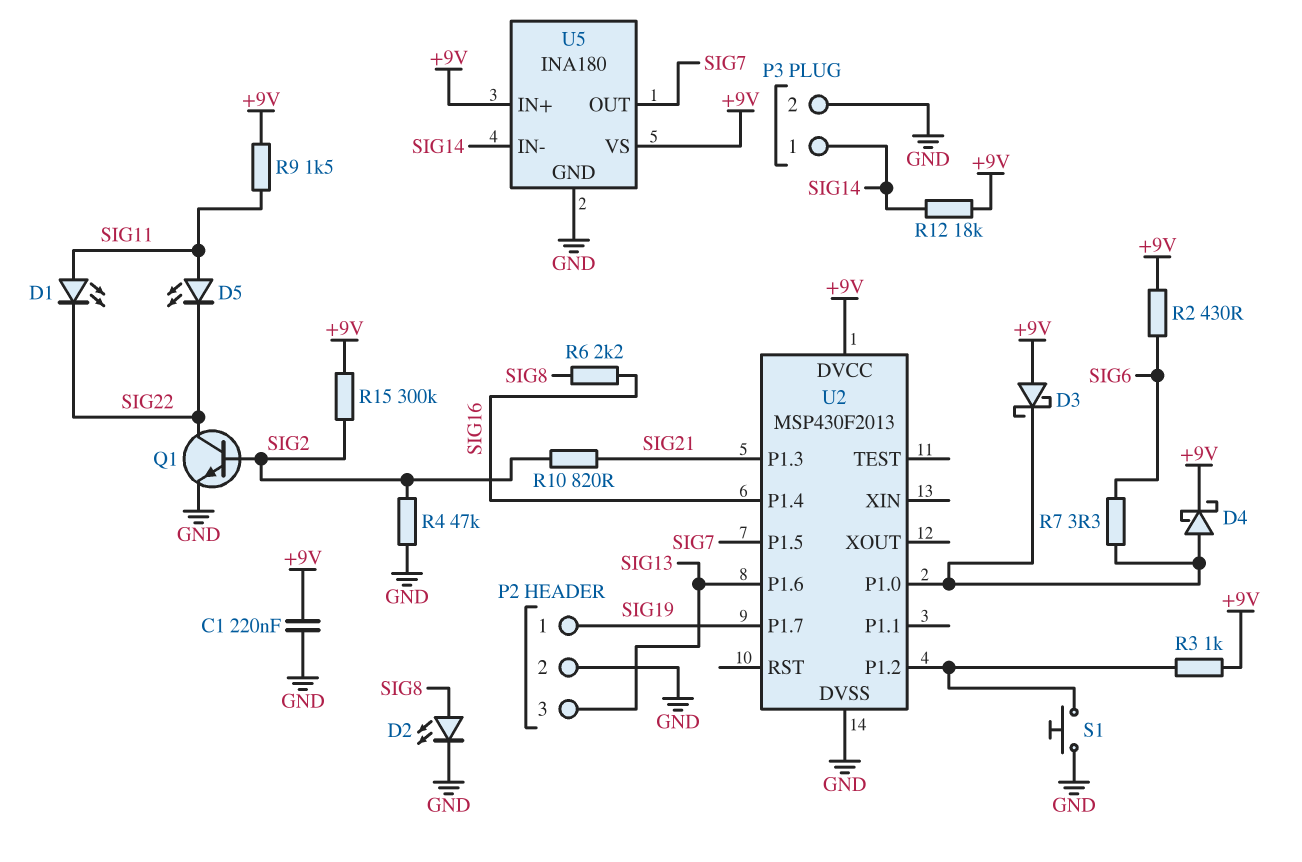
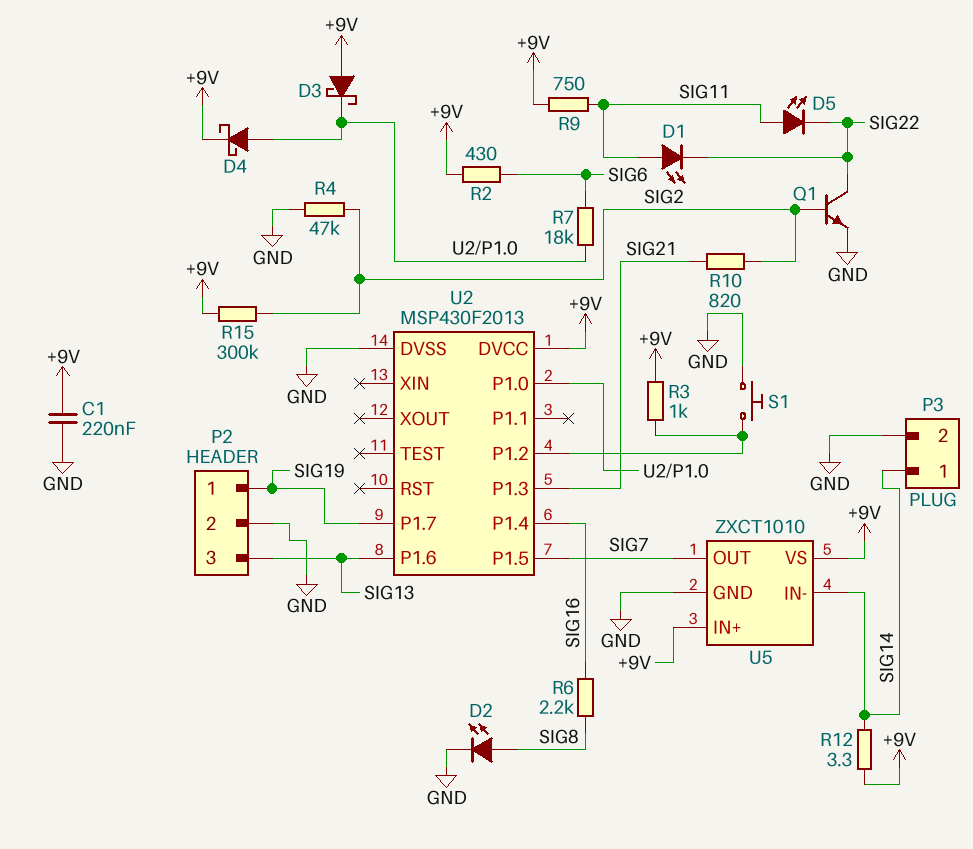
R7: 3.3 (SIG6, U2/P1.0) -> 18k (SIG6, U2/P1.0)
R9: 1.5k (+9V, SIG11) -> 750 (+9V, SIG11)
R12: 18k (+9V, SIG14) -> 3.3 (+9V, SIG14)
U5: INA180 -> ZXCT1010

